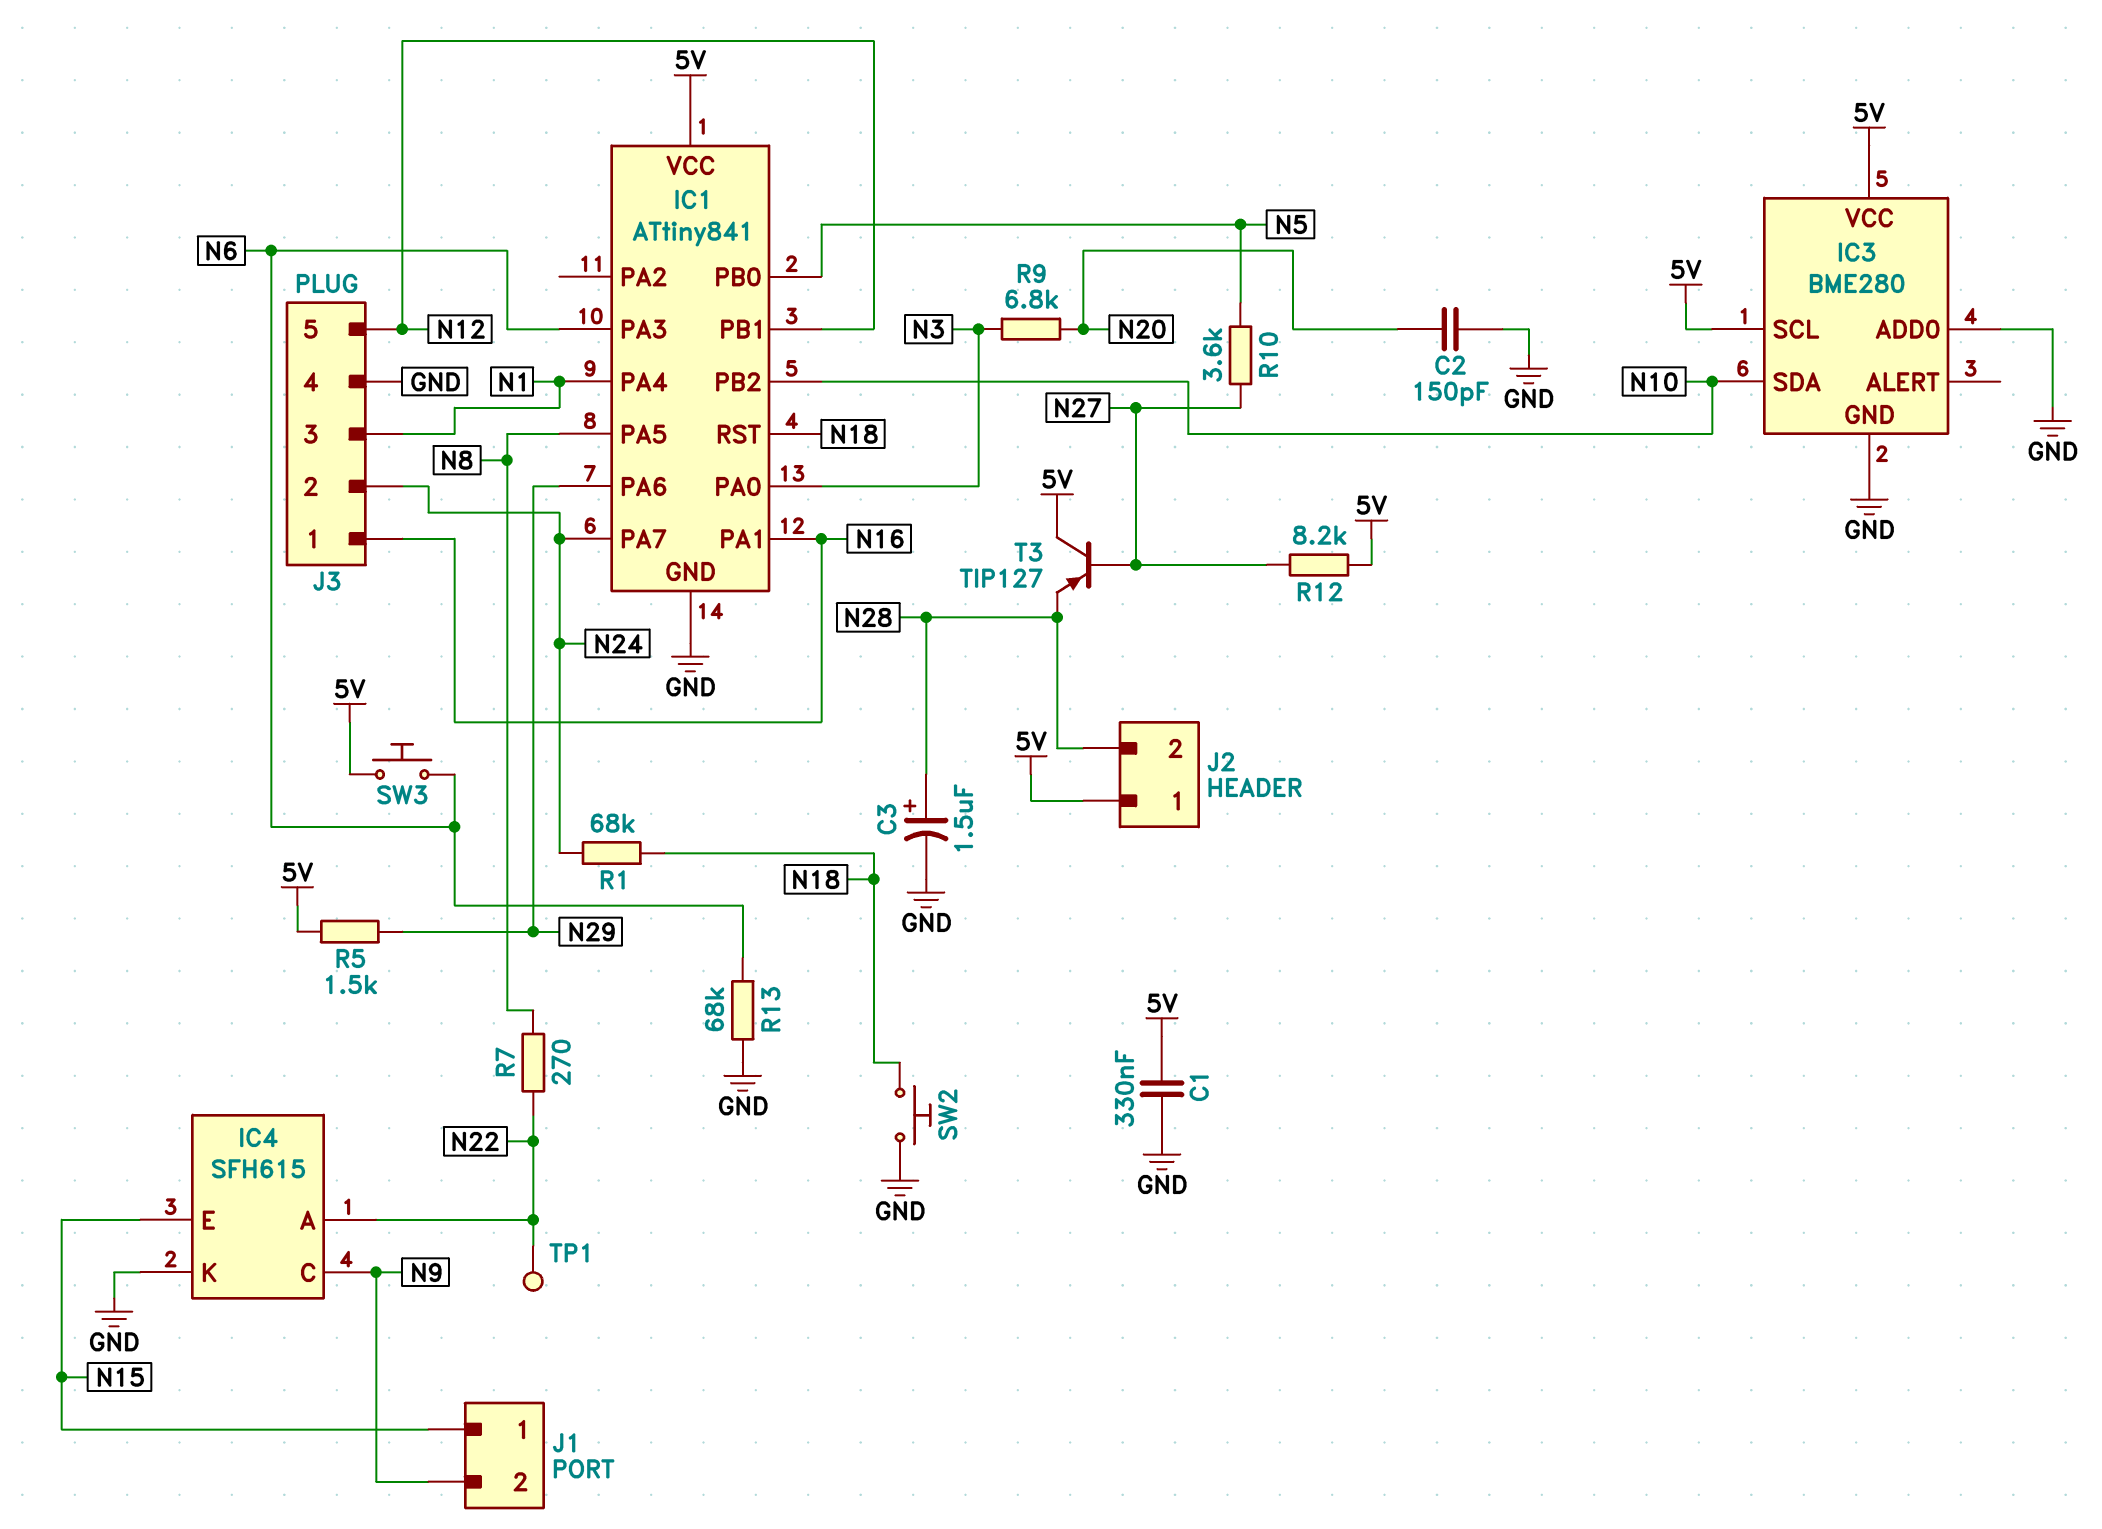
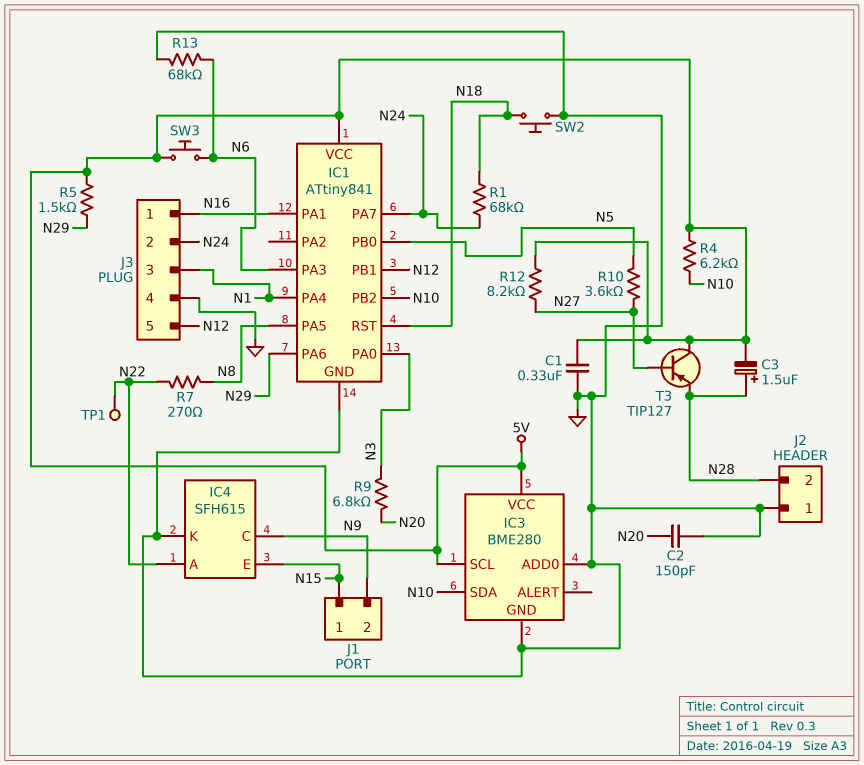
C3: 1.5uF (plus N28, minus GND) -> 1.5uF (plus N28, minus 5V)
J2 pin 1: 5V -> GND
R4: none -> 6.2k (5V, N10)

